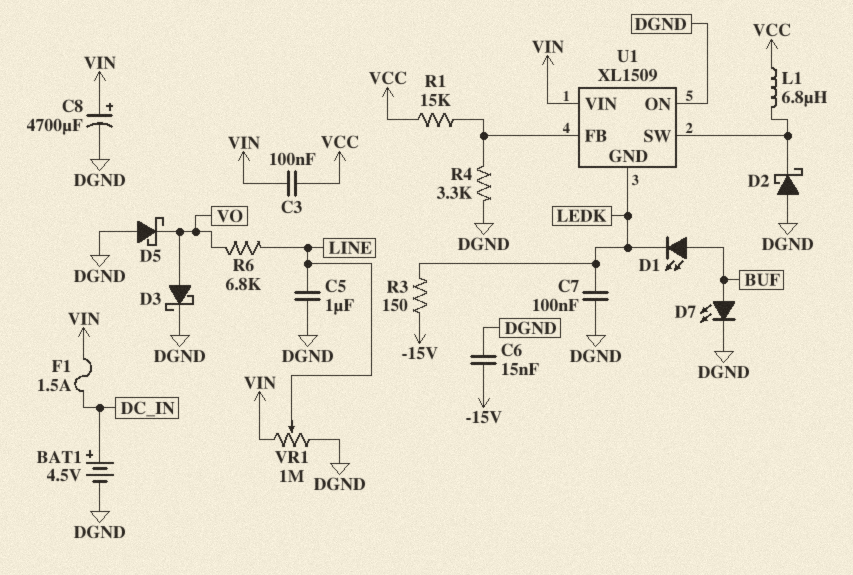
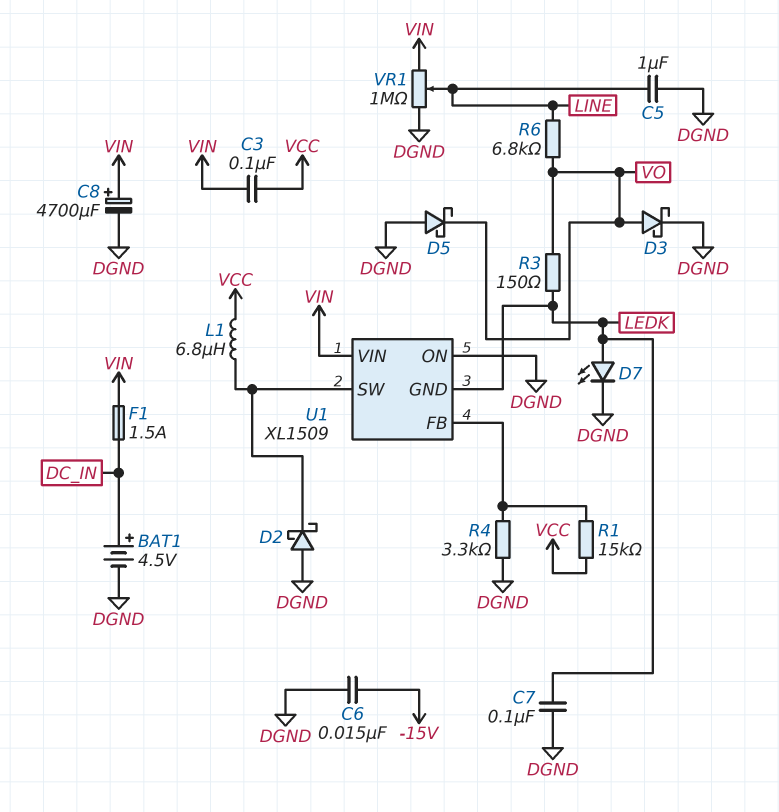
D1: LED (A BUF, K LEDK) -> none
D7: LED (A BUF, K DGND) -> LED (A LEDK, K DGND)
R3: 150 (-15V, LEDK) -> 150 (LEDK, VO)

